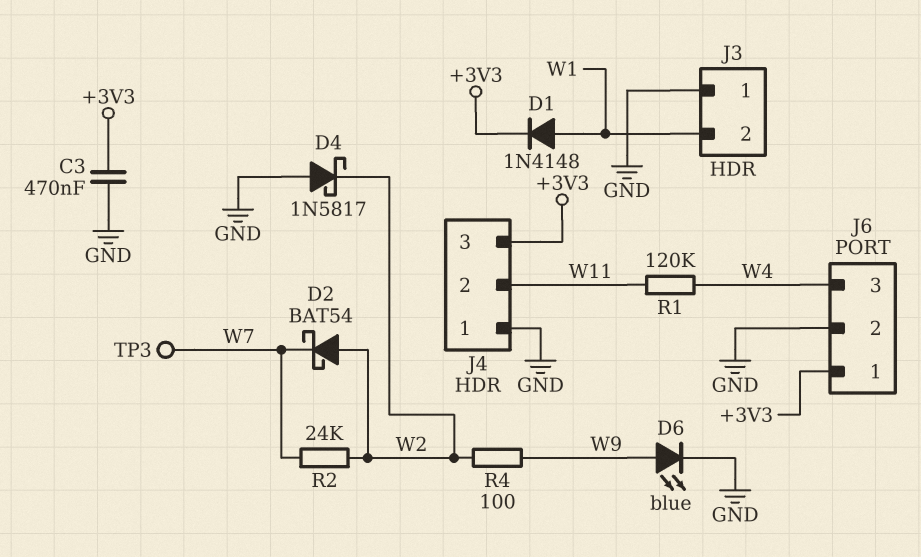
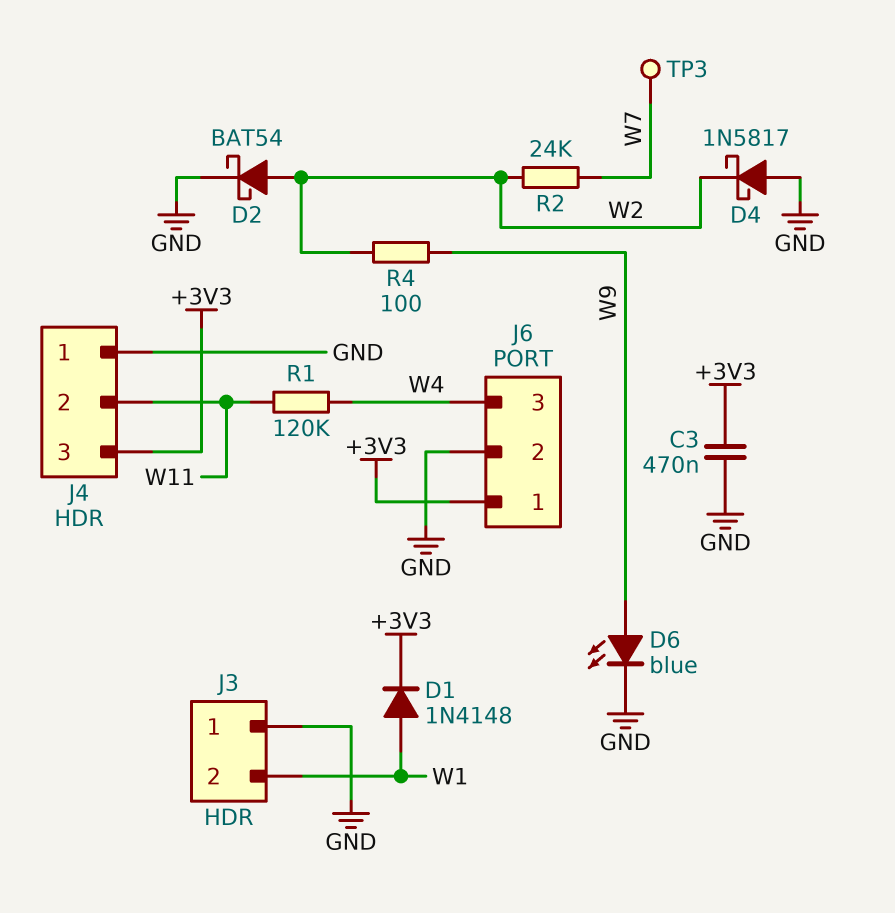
D2: schottky BAT54 (A W2, K W7) -> schottky BAT54 (A W2, K GND)

